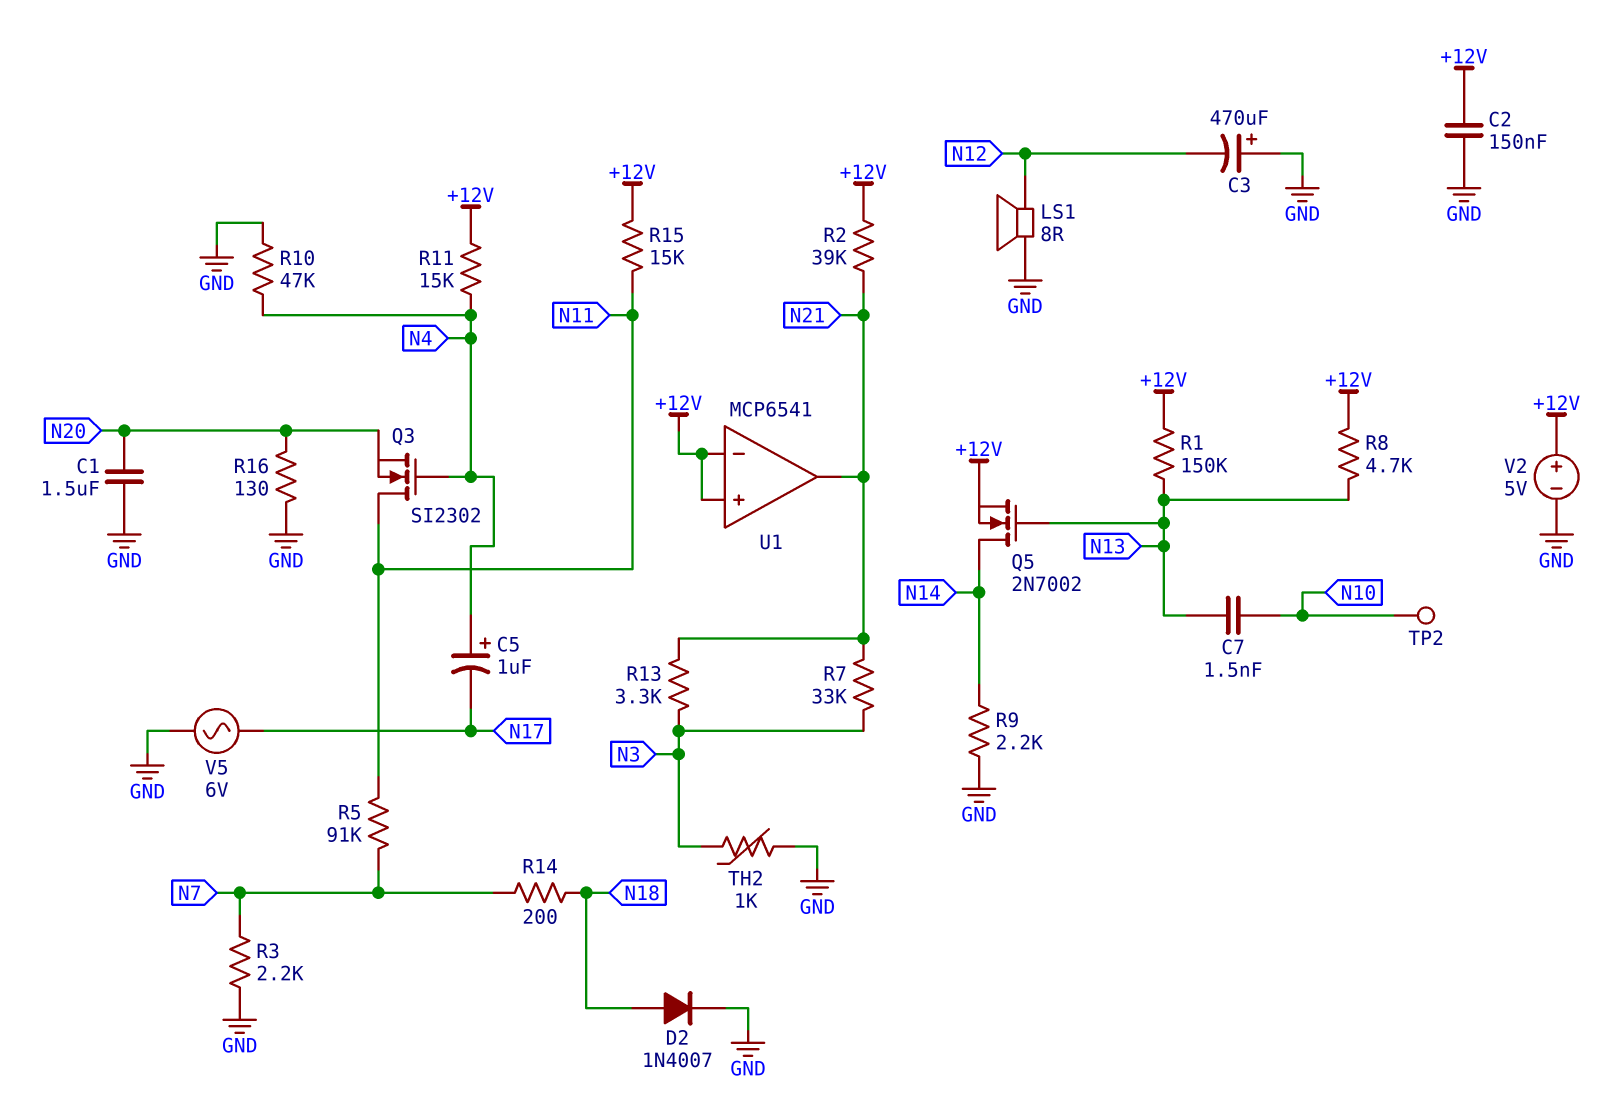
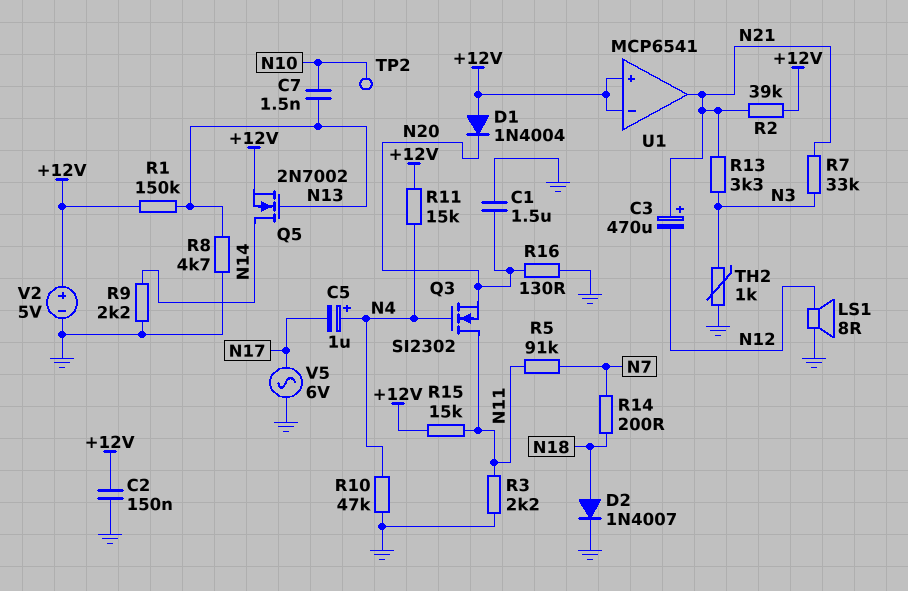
C3: 470uF (plus GND, minus N12) -> 470uF (plus N21, minus N12)
D1: none -> diode 1N4004 (A +12V, K N20)
R3: 2.2k (GND, N7) -> 2.2k (GND, N11)
R8: 4.7k (+12V, N13) -> 4.7k (GND, N13)

